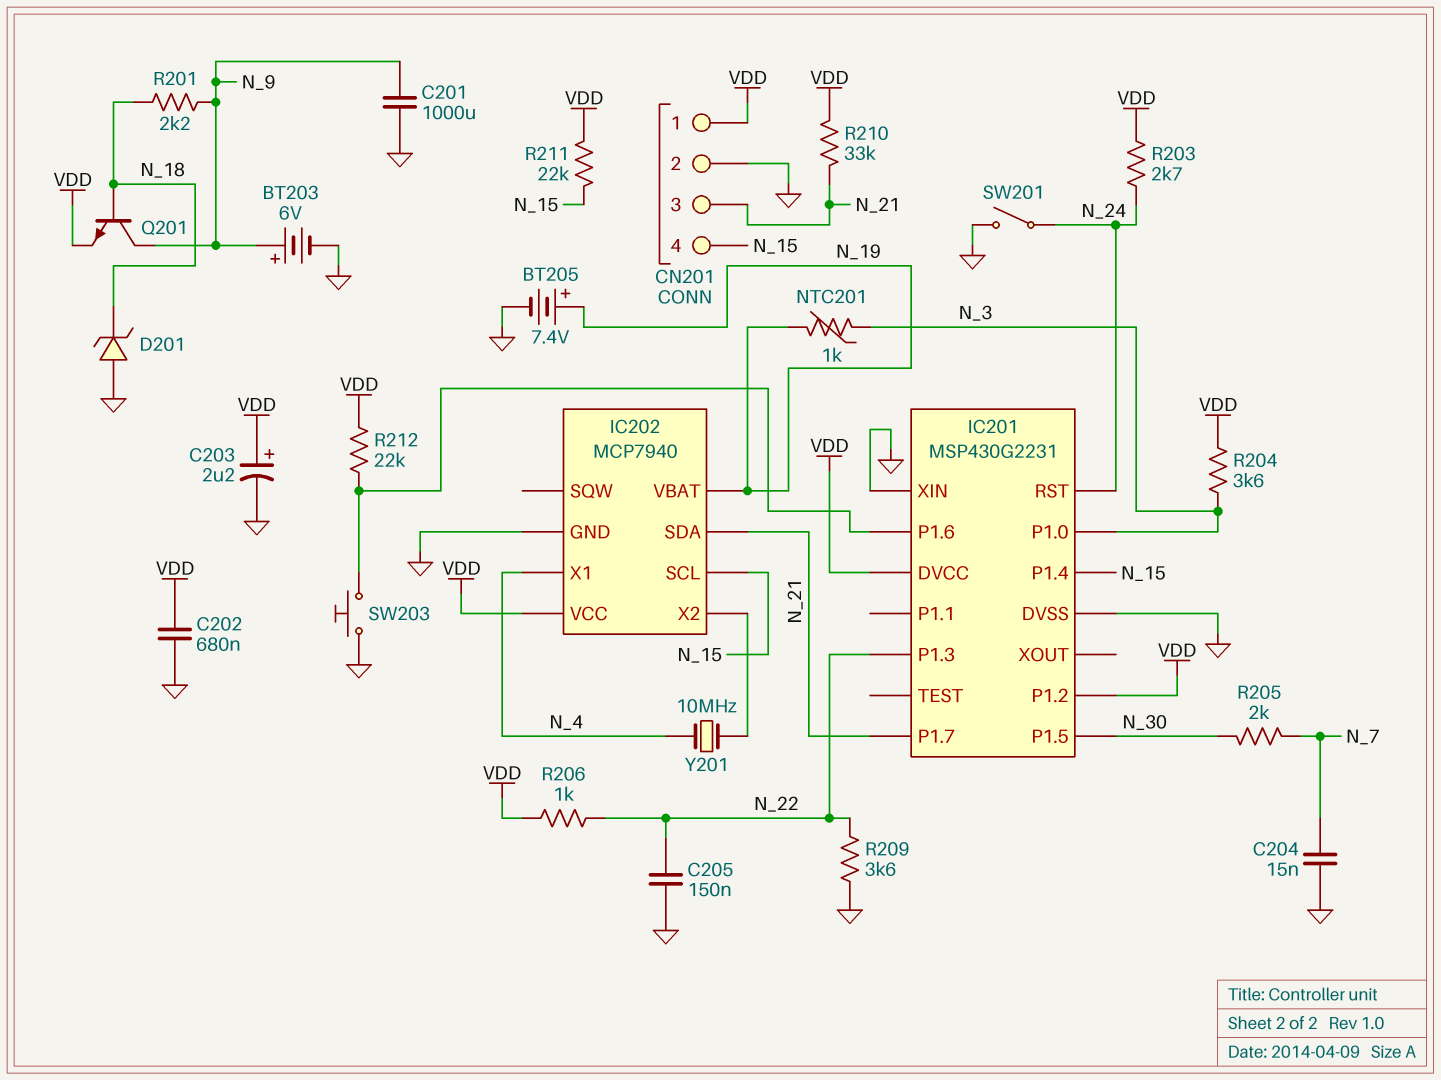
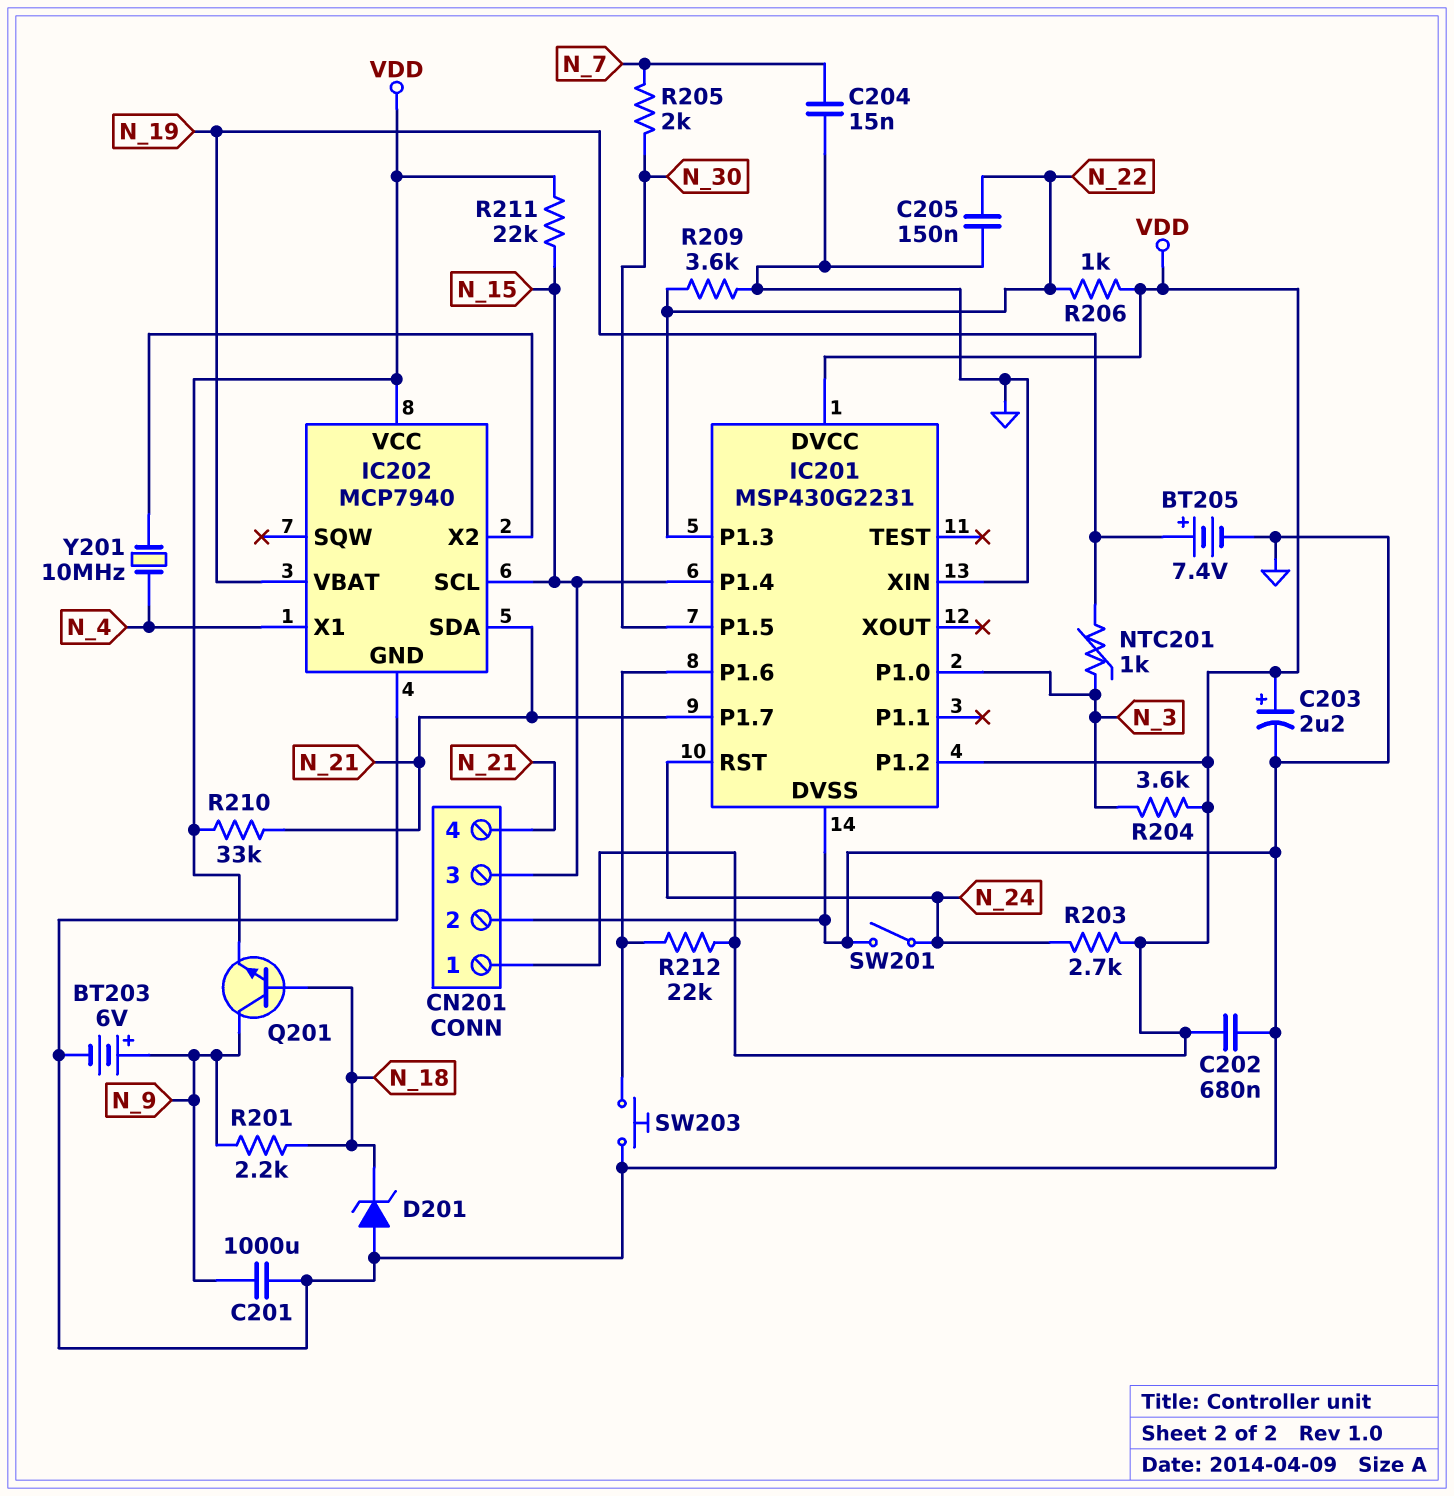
CN201 pin 3: N_21 -> N_15
CN201 pin 4: N_15 -> N_21

